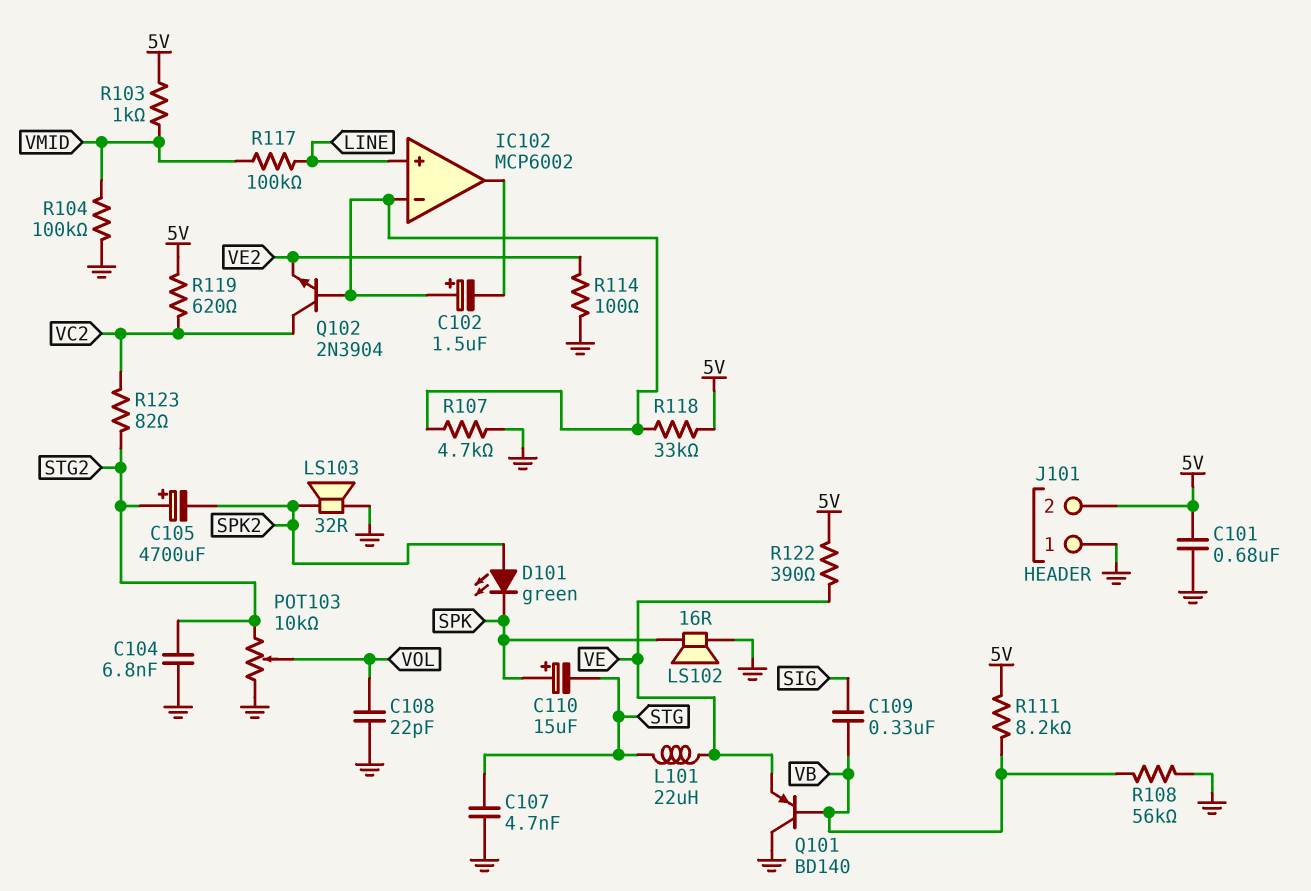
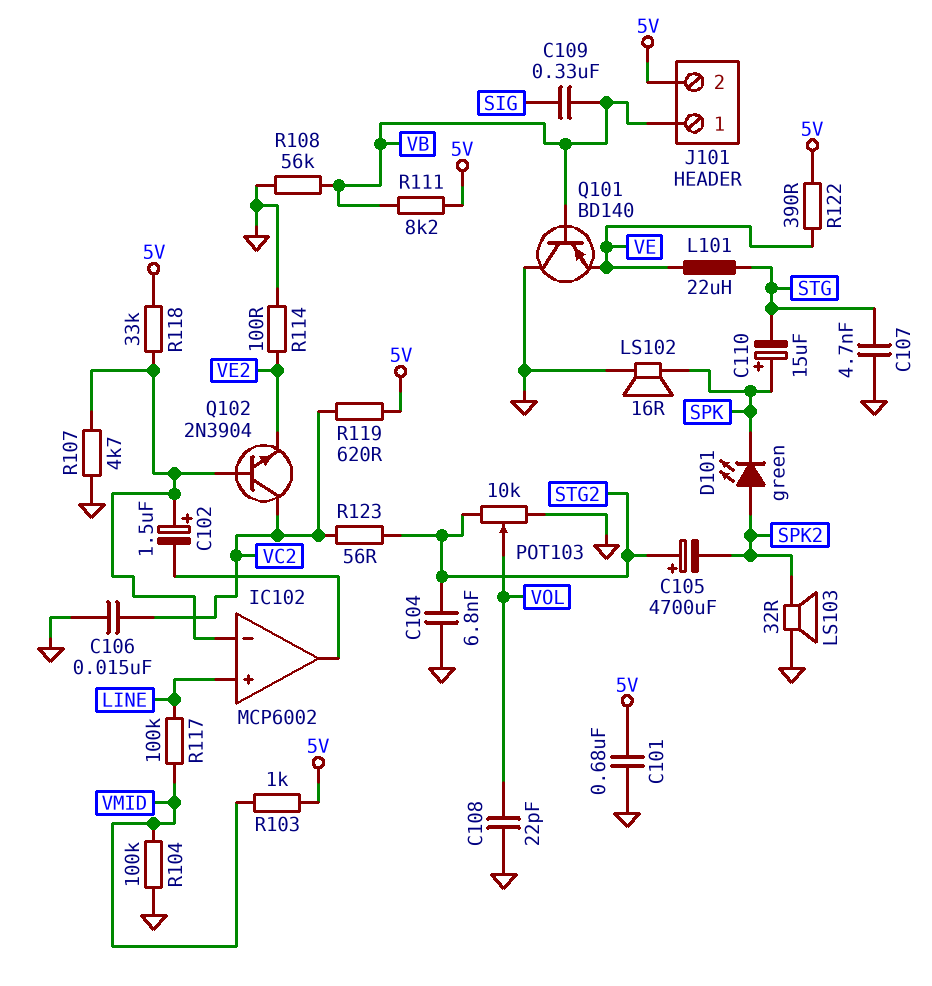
C106: none -> 15nF (GND, VC2)
J101 pin 1: GND -> VB
R123: 82 (STG2, VC2) -> 56 (STG2, VC2)

